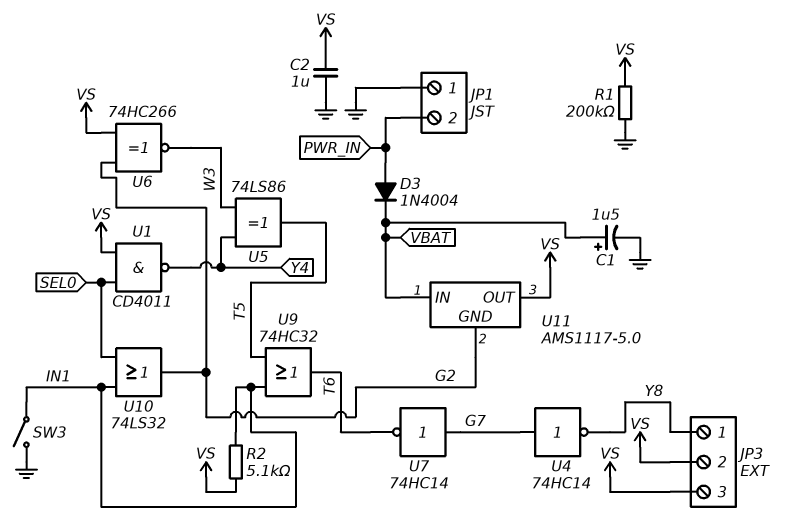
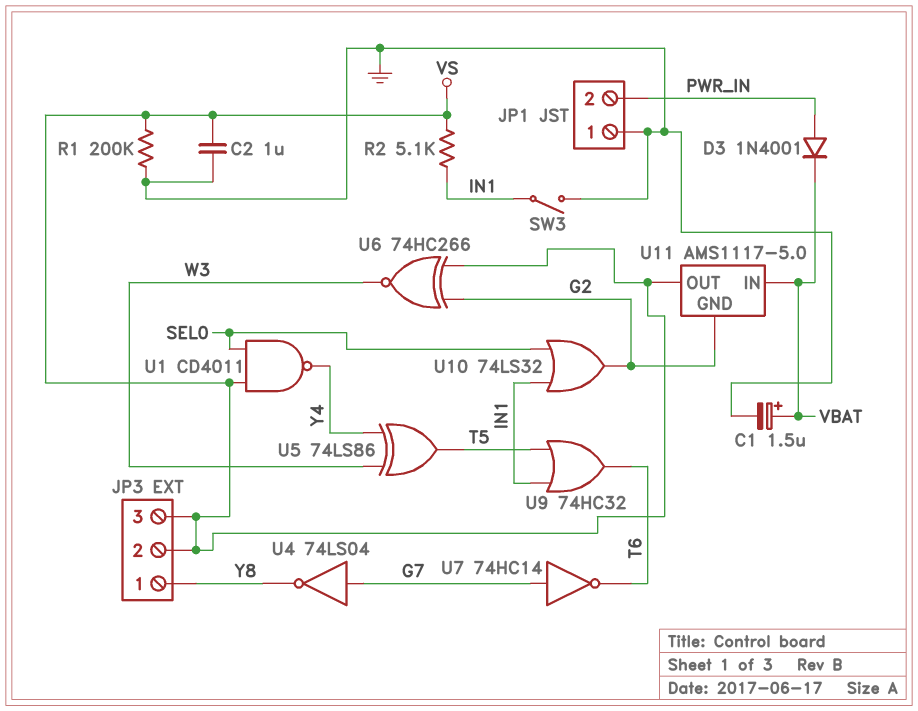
D3: diode 1N4004 (A PWR_IN, K VBAT) -> diode 1N4001 (A PWR_IN, K VBAT)
U4: NOT 74HC14 (in G7, out Y8) -> NOT 74LS04 (in G7, out Y8)

